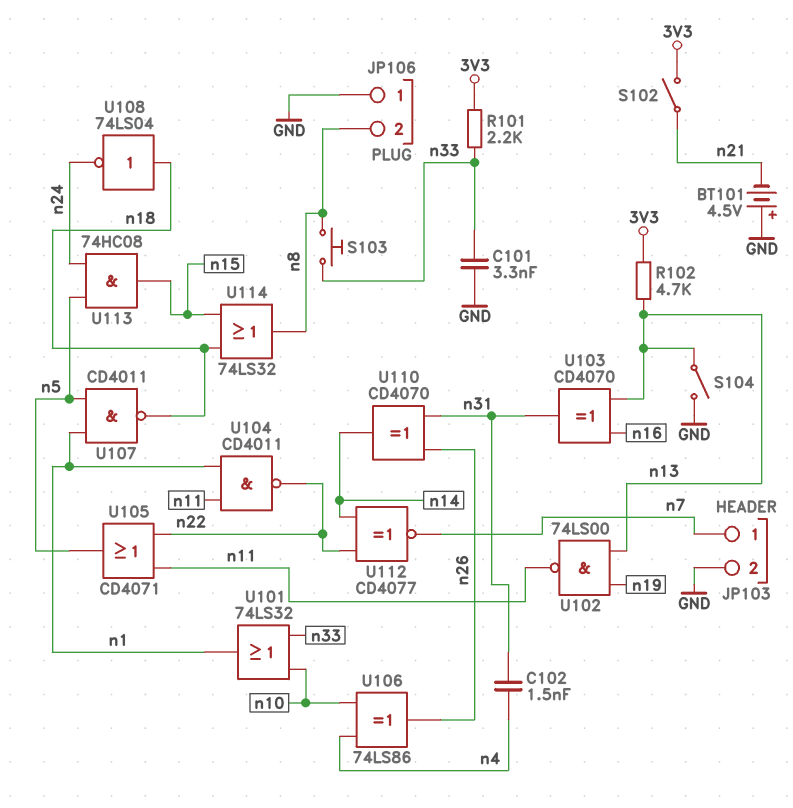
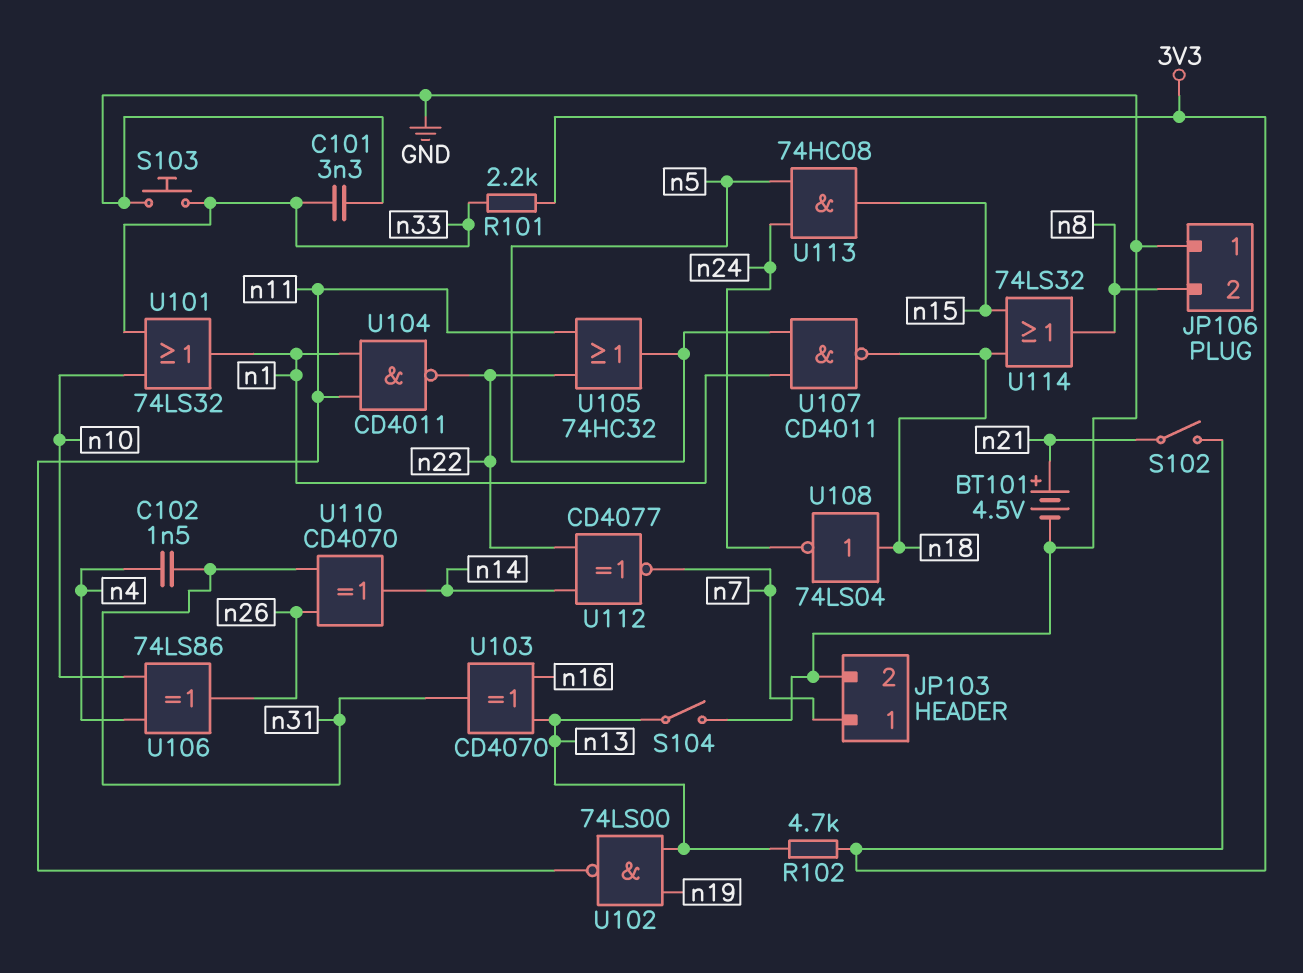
BT101: 4.5V (plus GND, minus n21) -> 4.5V (plus n21, minus GND)
S103: button (n8, n33) -> button (GND, n33)
U105: OR CD4071 (in n11, in n22, out n5) -> OR 74HC32 (in n11, in n22, out n5)

